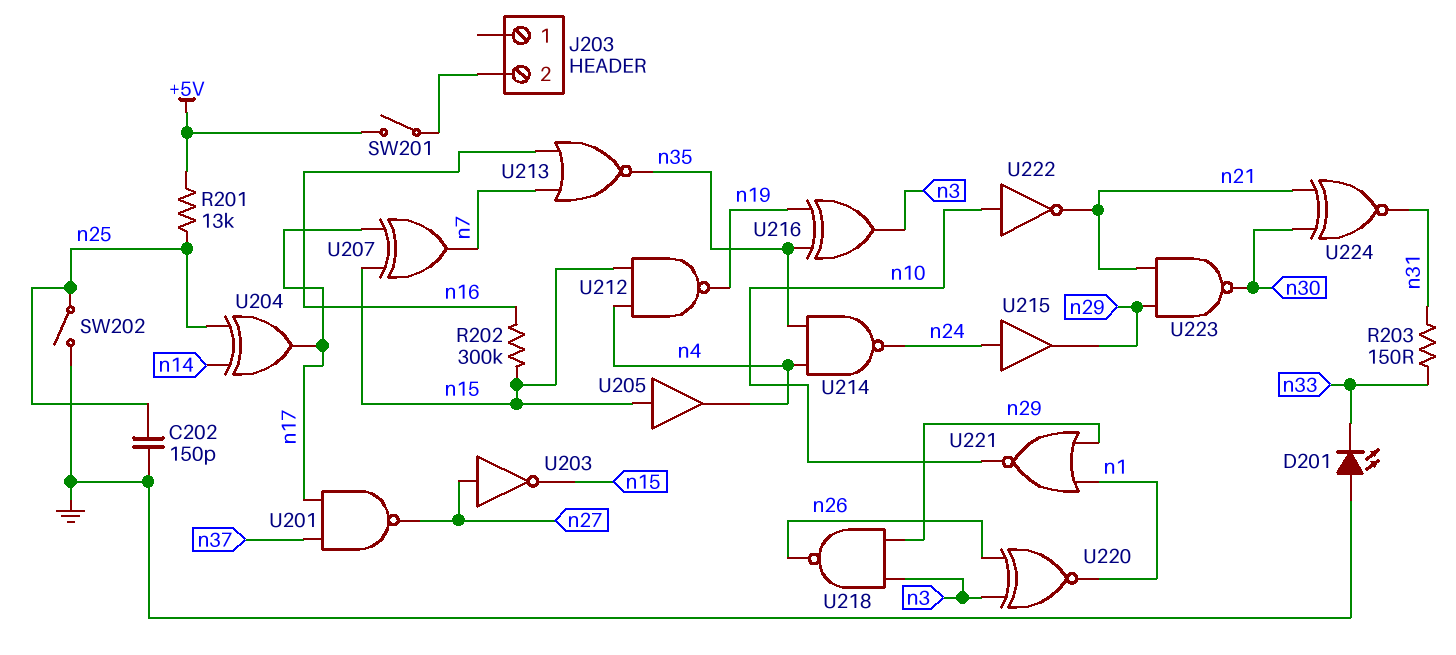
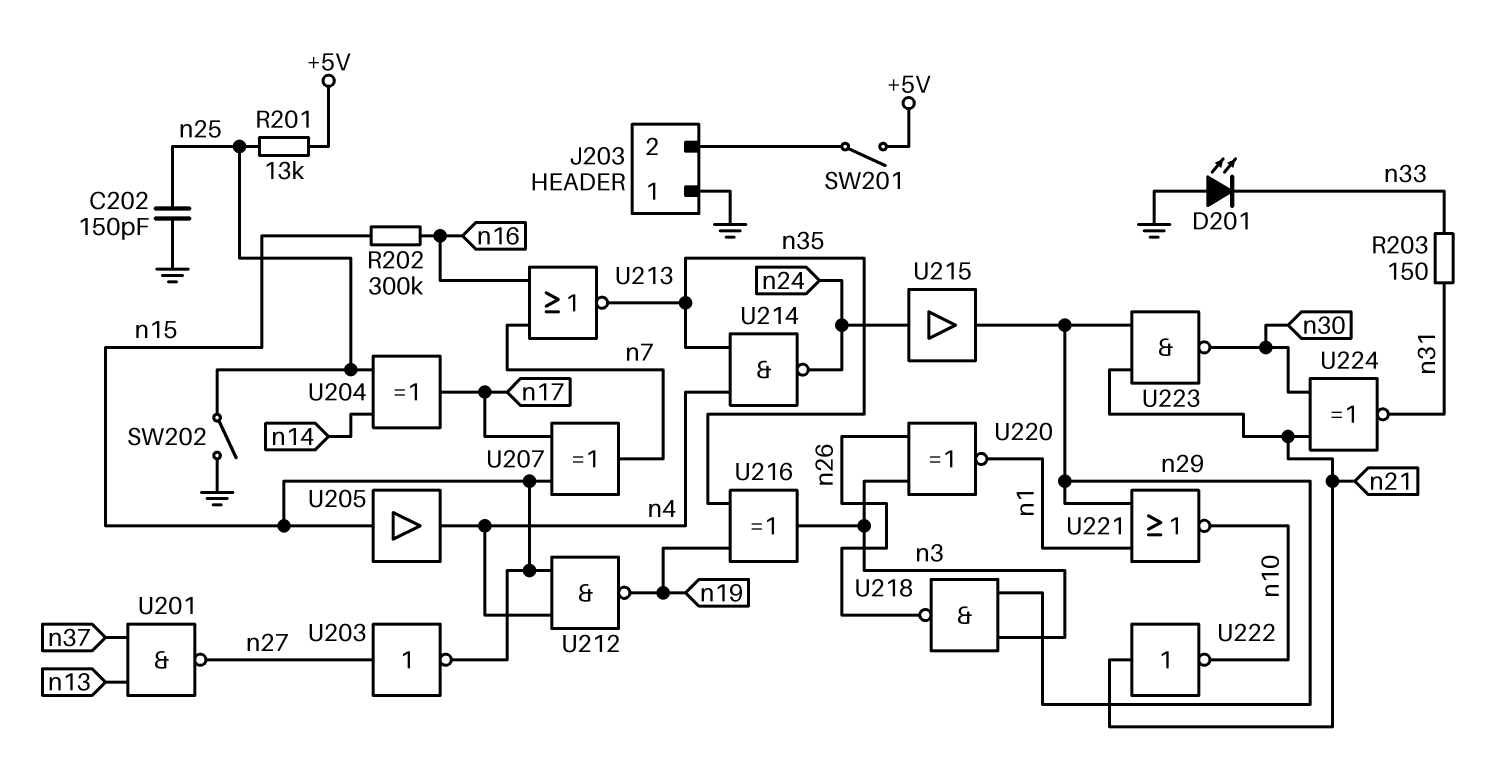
J203 pin 1: none -> GND
U201: NAND (in n17, in n37, out n27) -> NAND (in n13, in n37, out n27)
U222: NOT (in n10, out n21) -> NOT (in n21, out n10)

